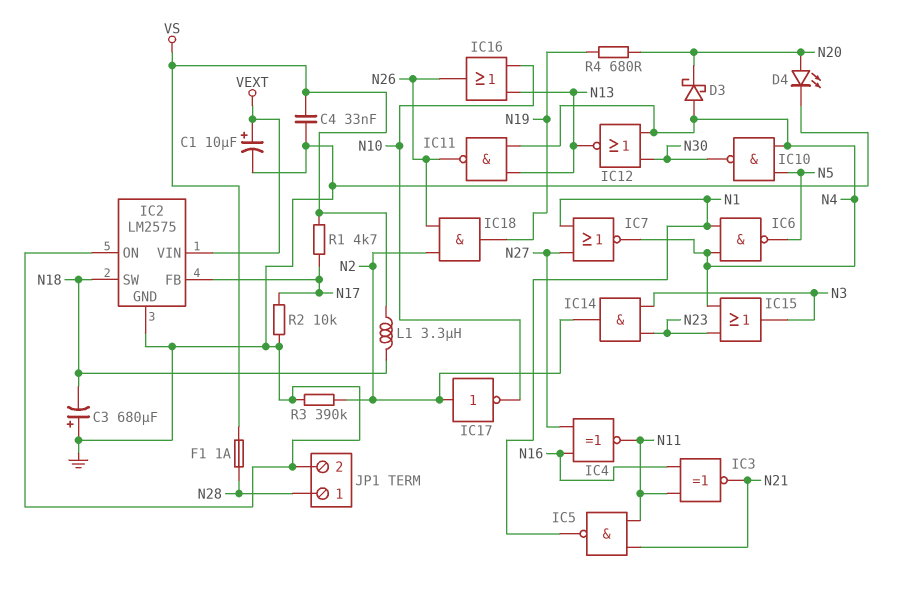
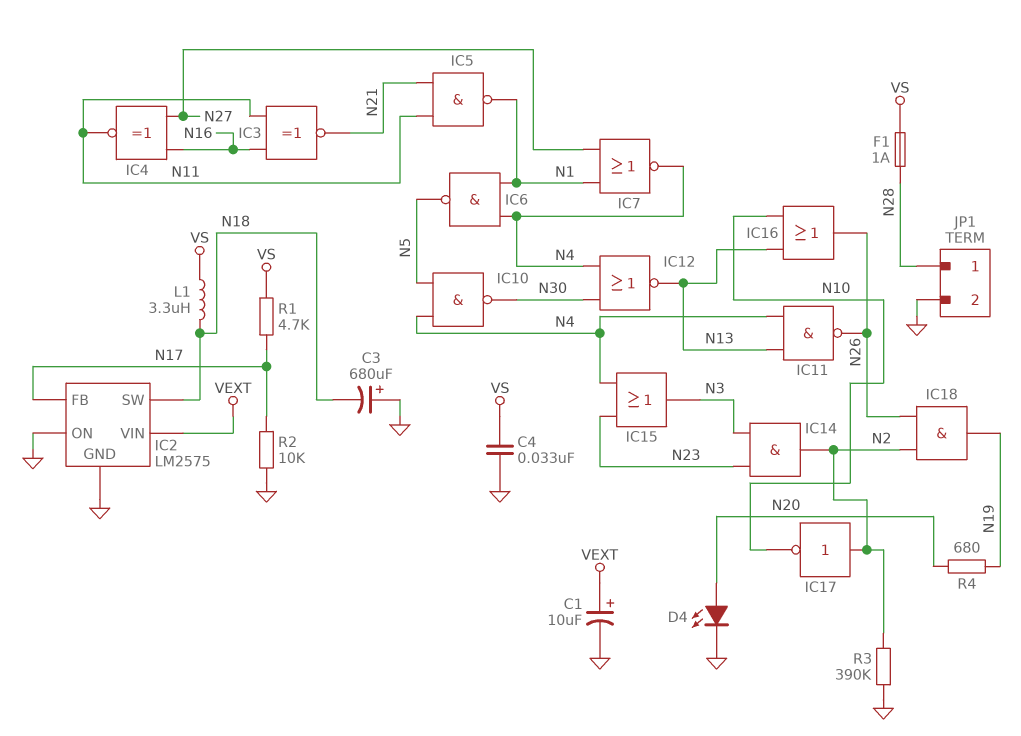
D3: schottky (A N4, K N20) -> none

